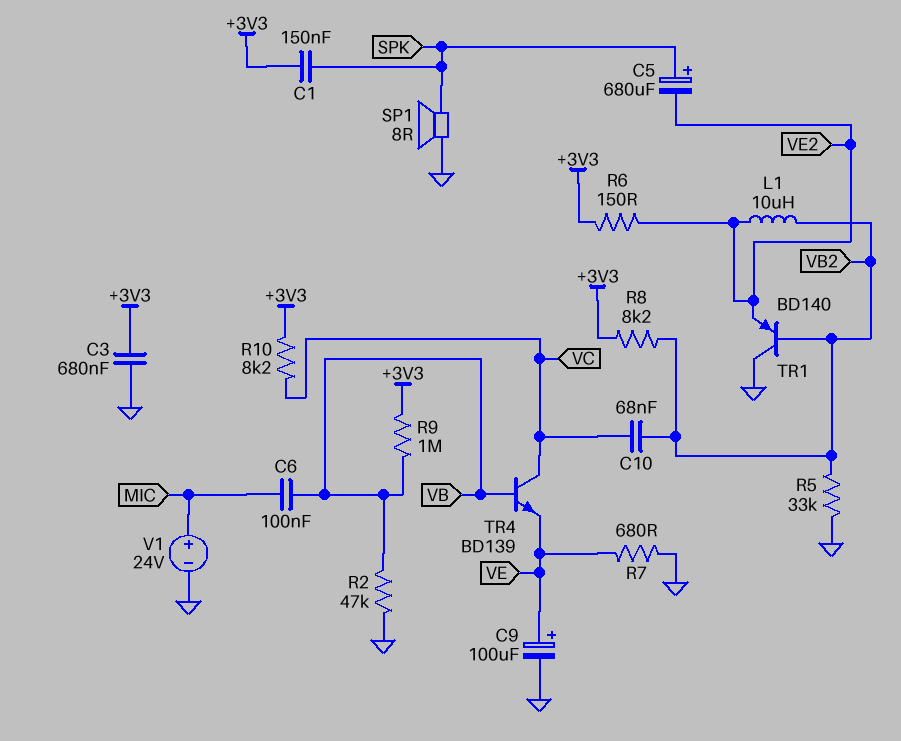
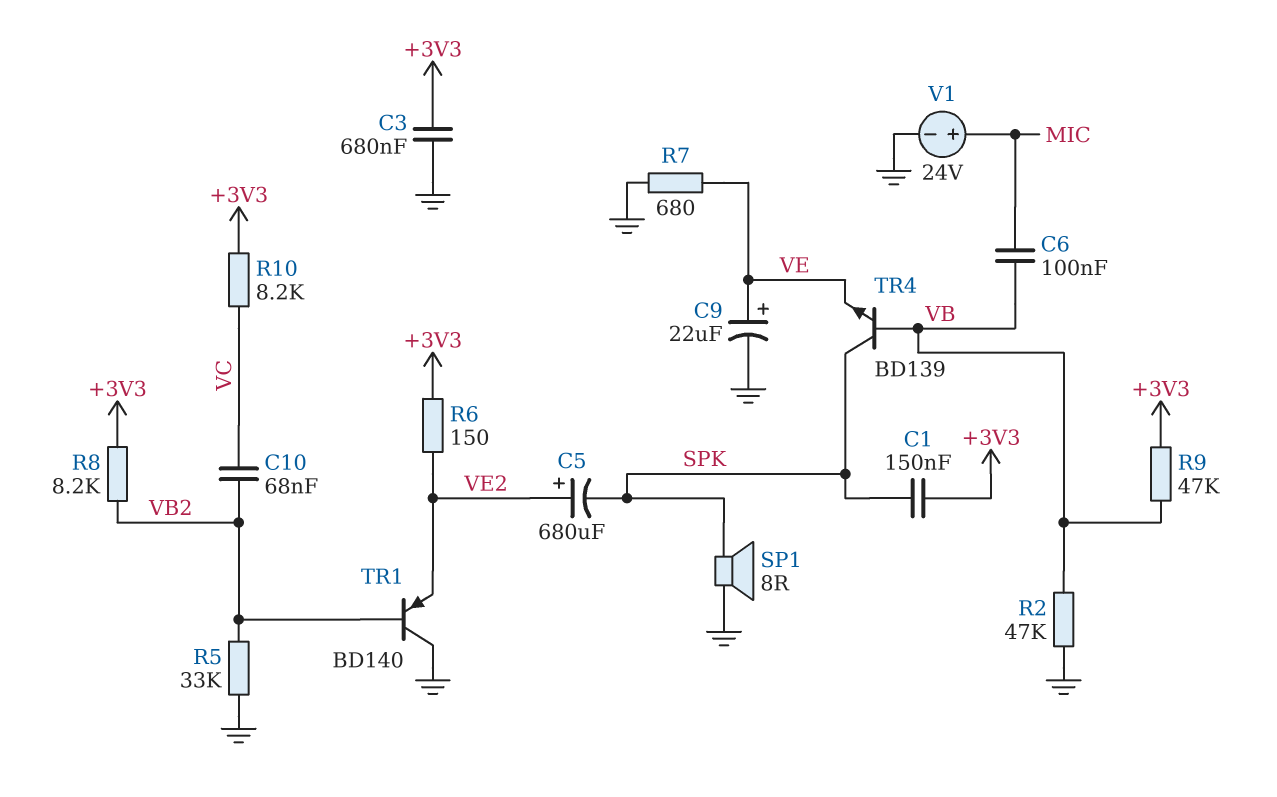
C5: 680uF (plus SPK, minus VE2) -> 680uF (plus VE2, minus SPK)
C9: 100uF (plus VE, minus GND) -> 22uF (plus VE, minus GND)
L1: 10uH (VB2, VE2) -> none
R9: 1M (+3V3, VB) -> 47k (+3V3, VB)
TR4: NPN BD139 (B VB, C VC, E VE) -> NPN BD139 (B VB, C SPK, E VE)

